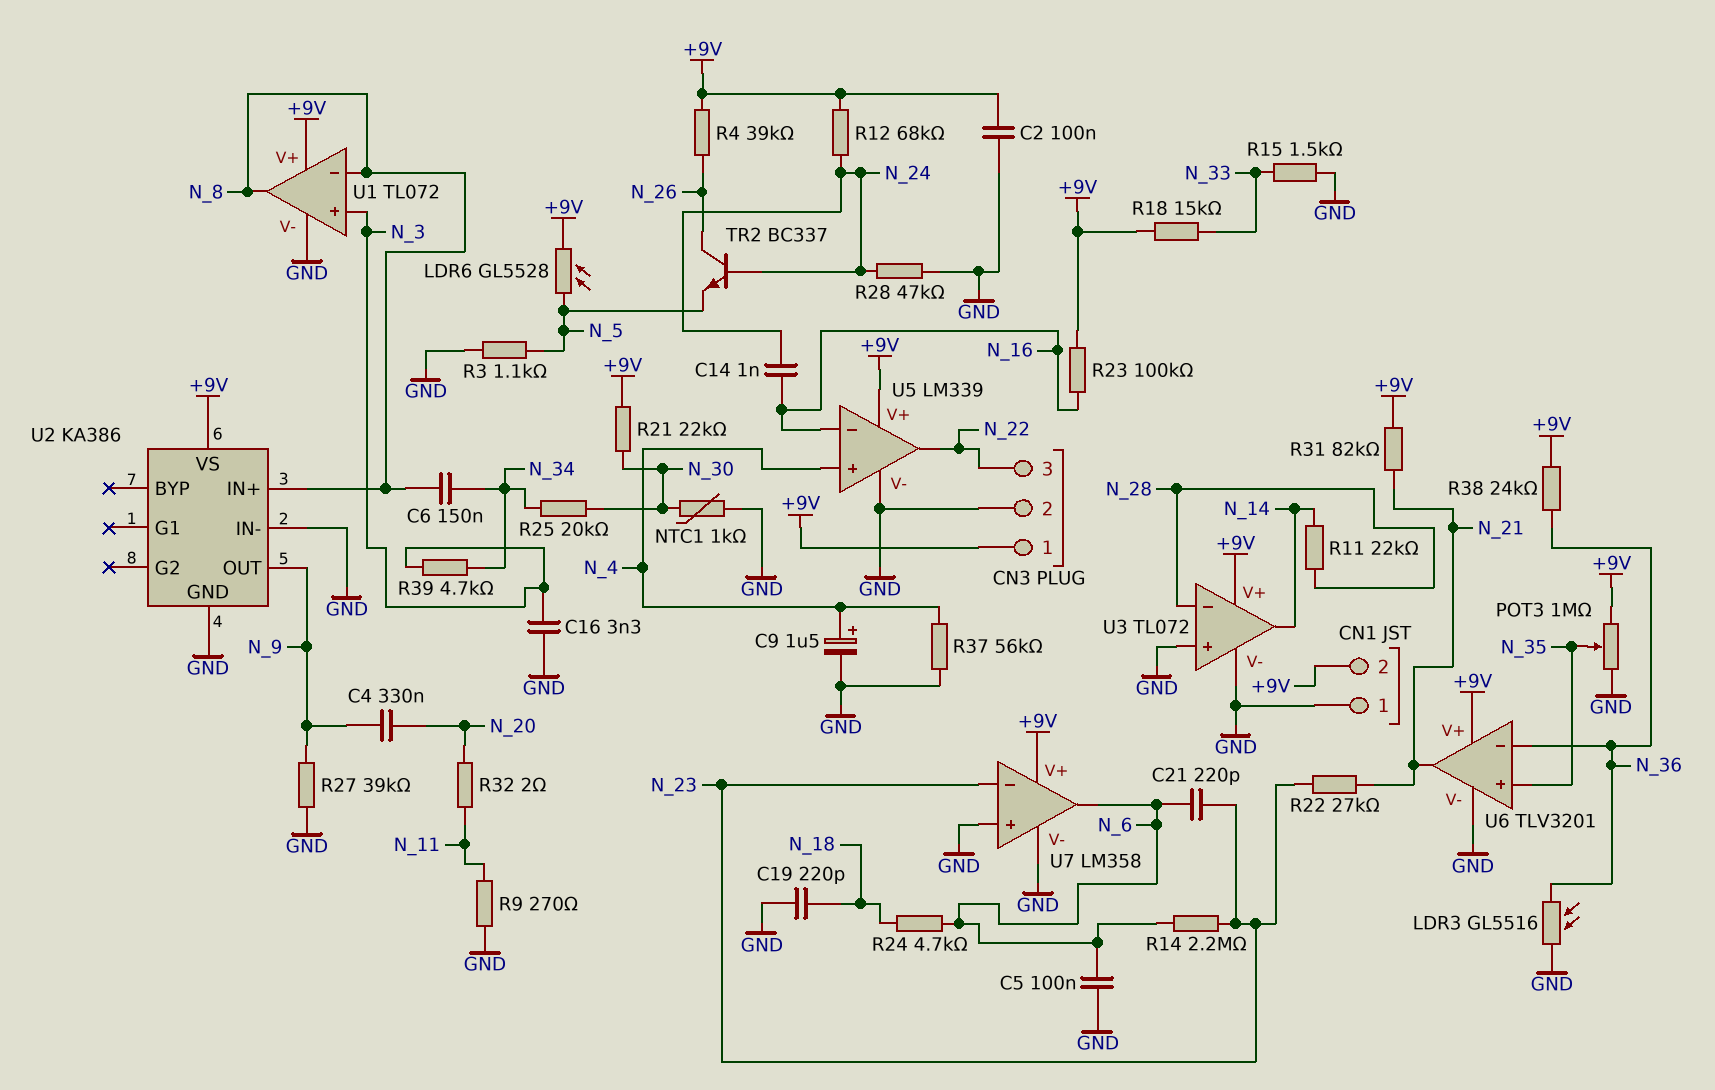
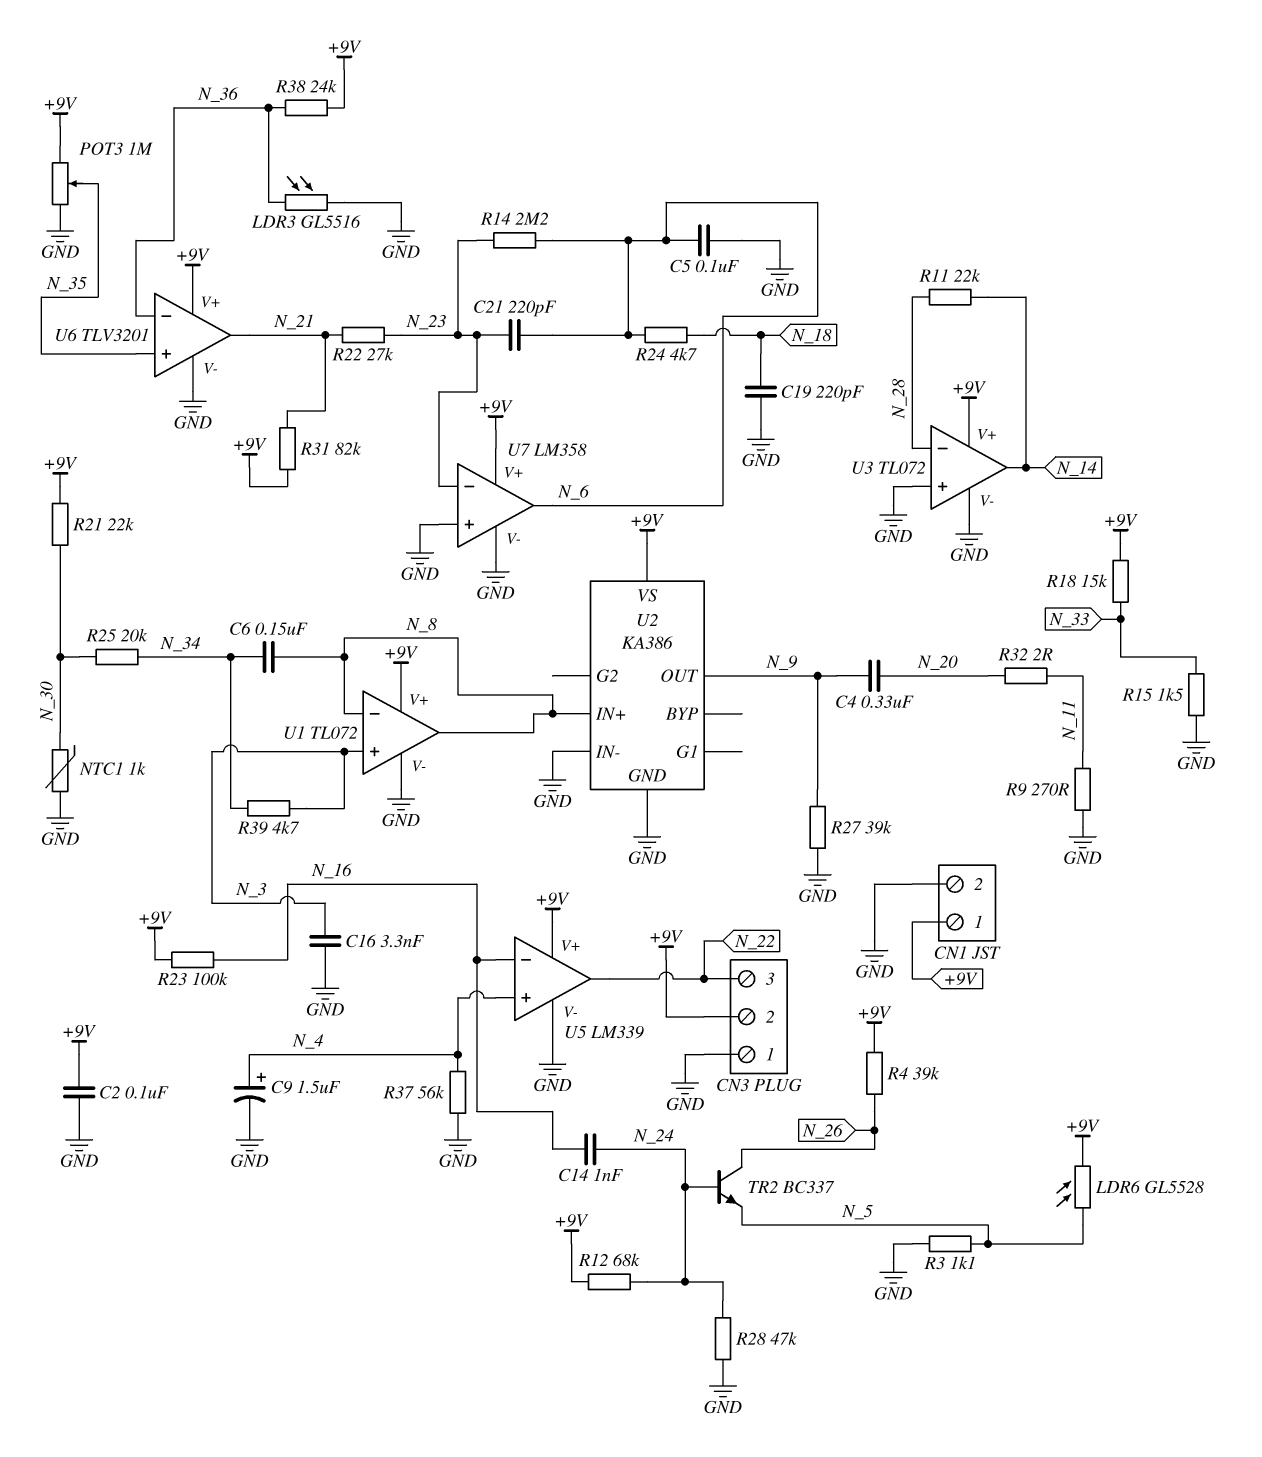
CN1 pin 1: GND -> +9V
CN1 pin 2: +9V -> GND
CN3 pin 1: +9V -> GND
CN3 pin 2: GND -> +9V

